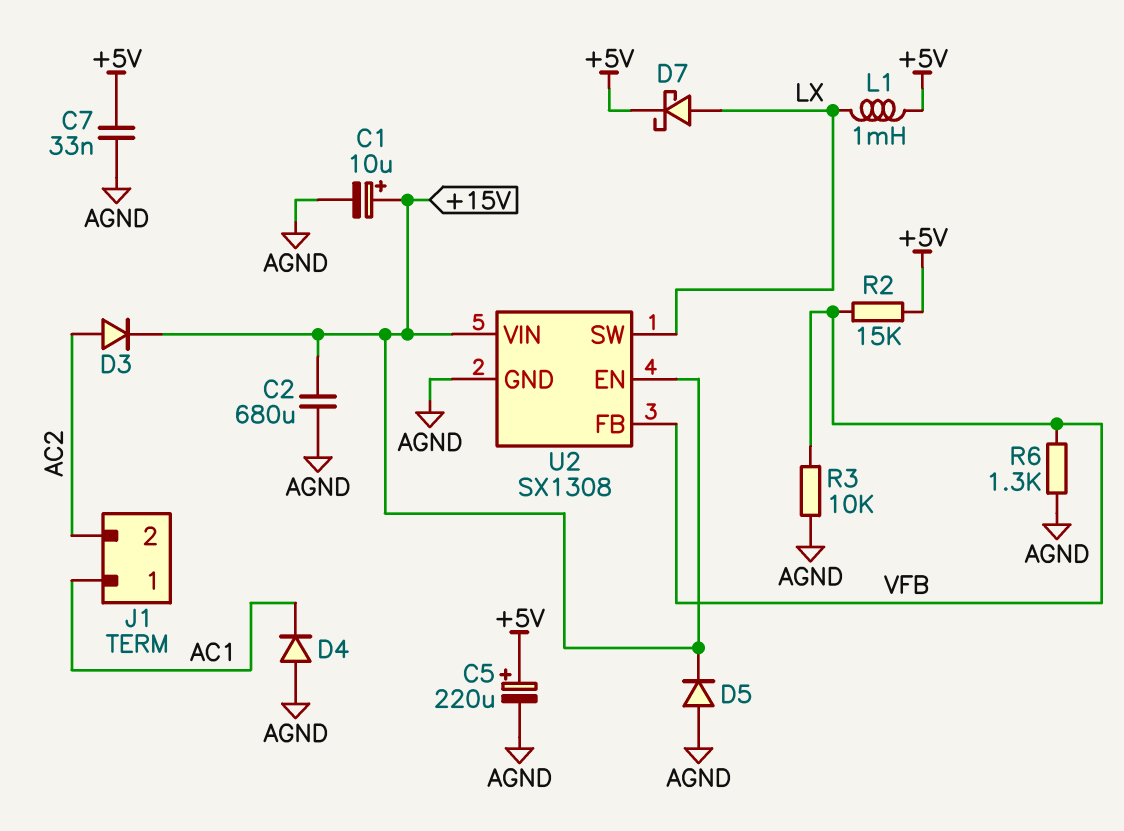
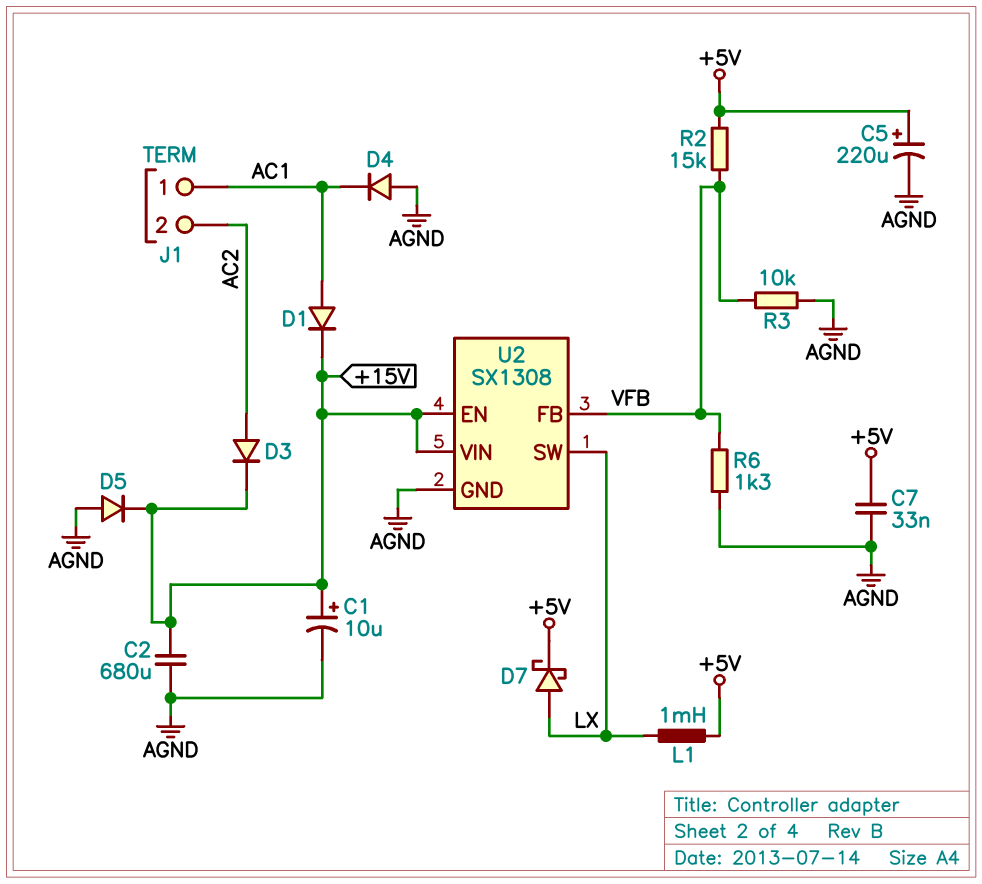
D1: none -> diode (A AC1, K +15V)

